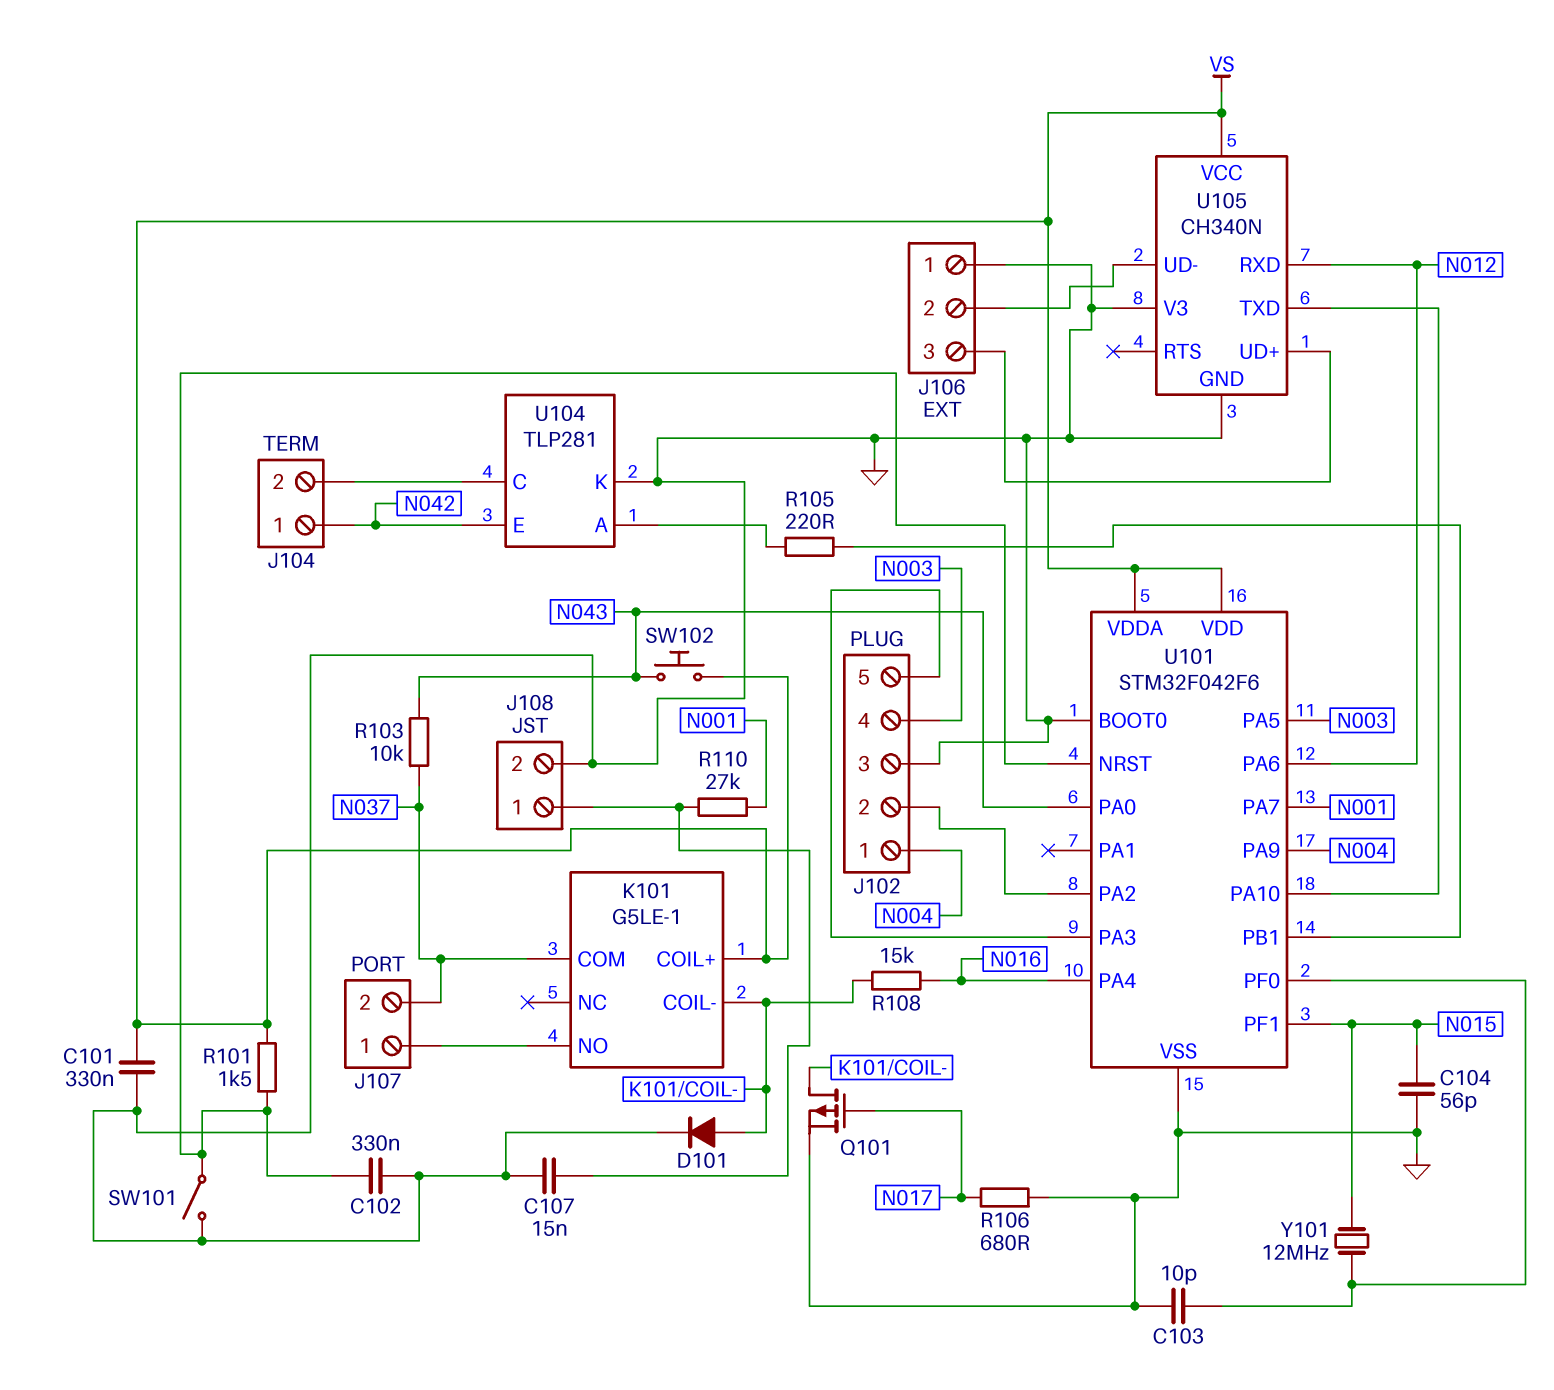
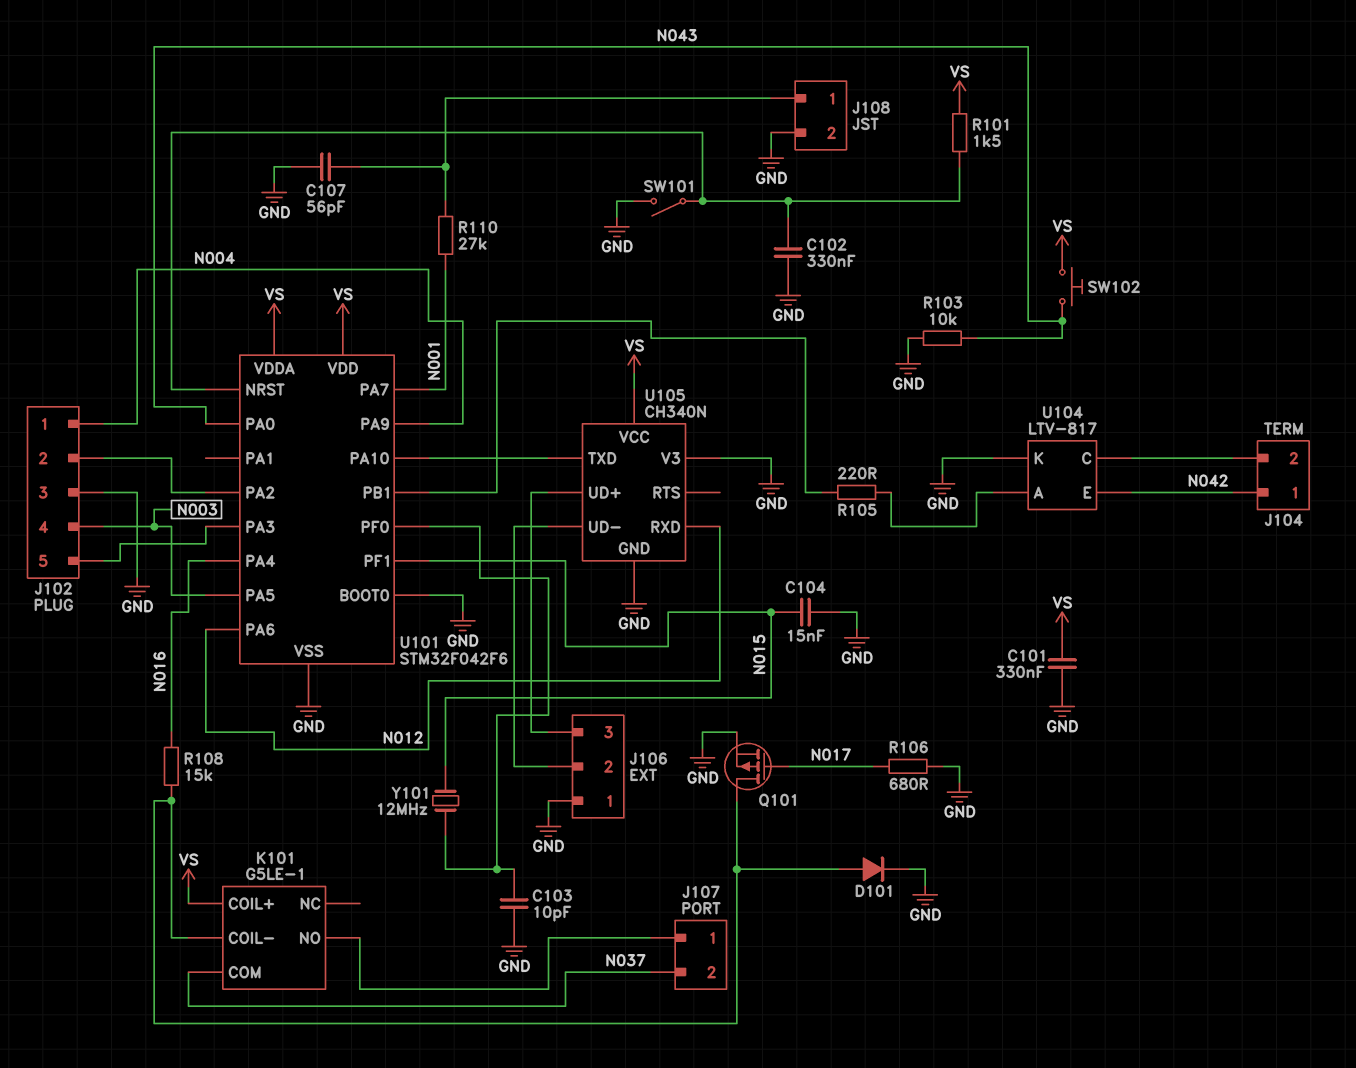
C104: 56pF (GND, N015) -> 15nF (GND, N015)
C107: 15nF (GND, J108/1) -> 56pF (GND, J108/1)
R103: 10k (N037, N043) -> 10k (GND, N043)
U104: TLP281 -> LTV-817

